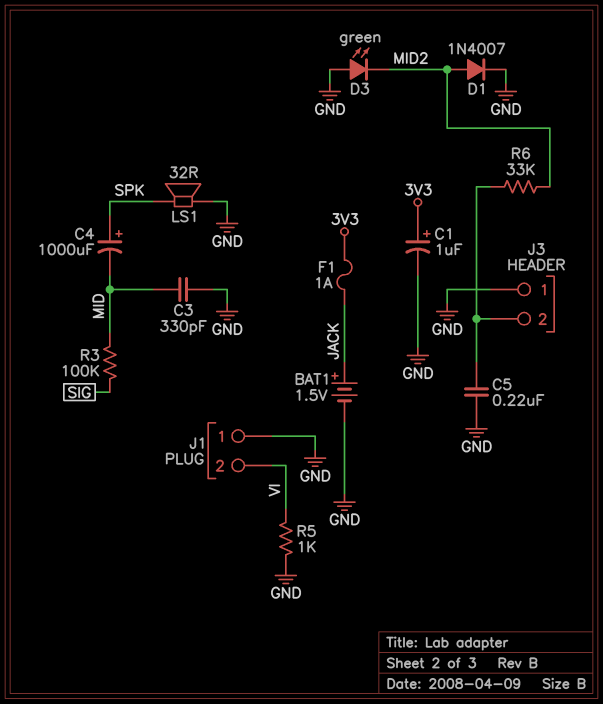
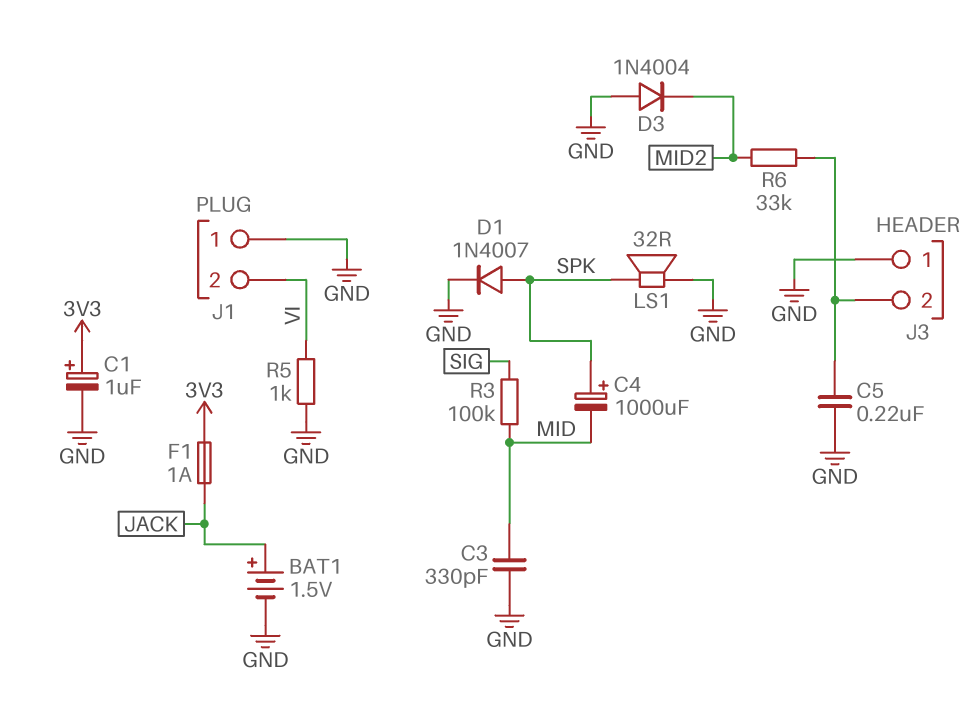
D1: diode 1N4007 (A MID2, K GND) -> diode 1N4007 (A SPK, K GND)
D3: LED green (A GND, K MID2) -> diode 1N4004 (A GND, K MID2)

